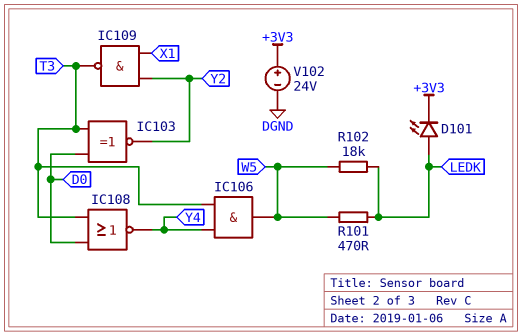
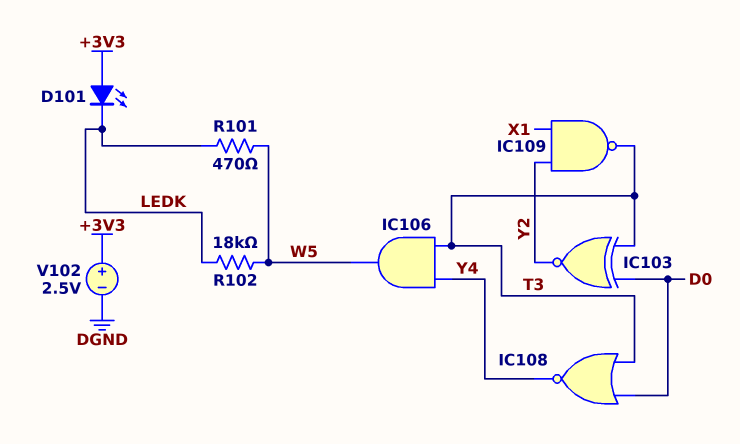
D101: LED (A LEDK, K +3V3) -> LED (A +3V3, K LEDK)
V102: 24V (plus +3V3, minus DGND) -> 2.5V (plus +3V3, minus DGND)

